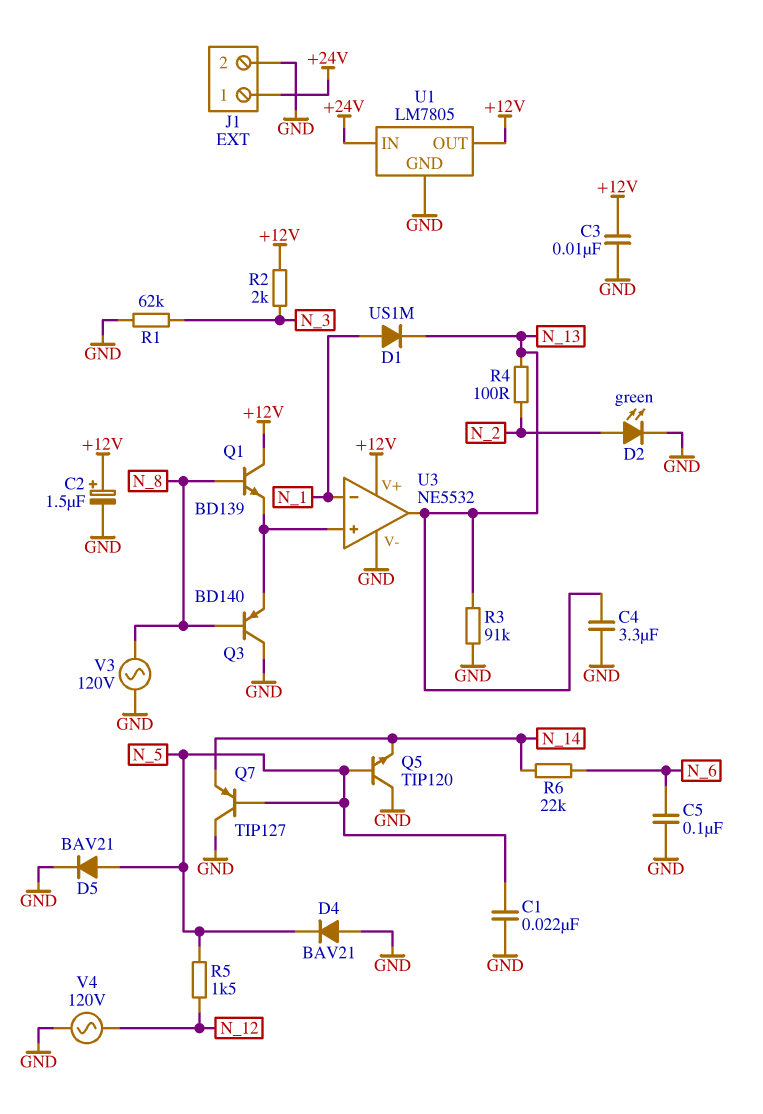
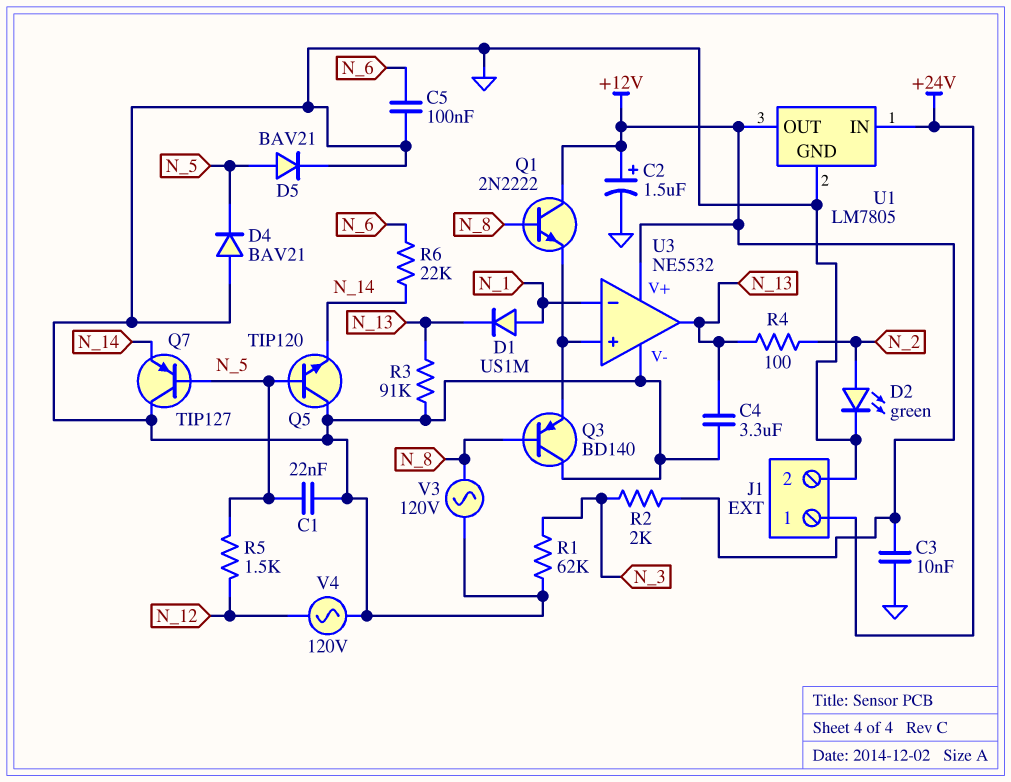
Q1: NPN BD139 (B N_8, C +12V, E U3/in+) -> NPN 2N2222 (B N_8, C +12V, E U3/in+)

